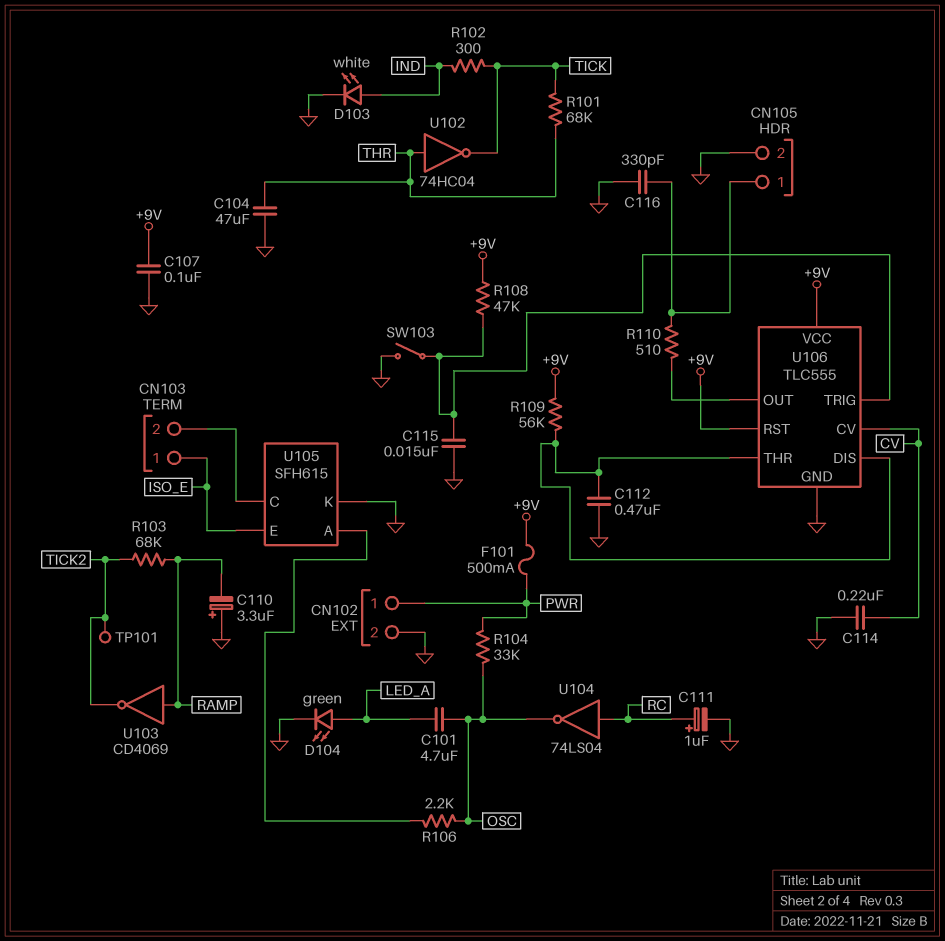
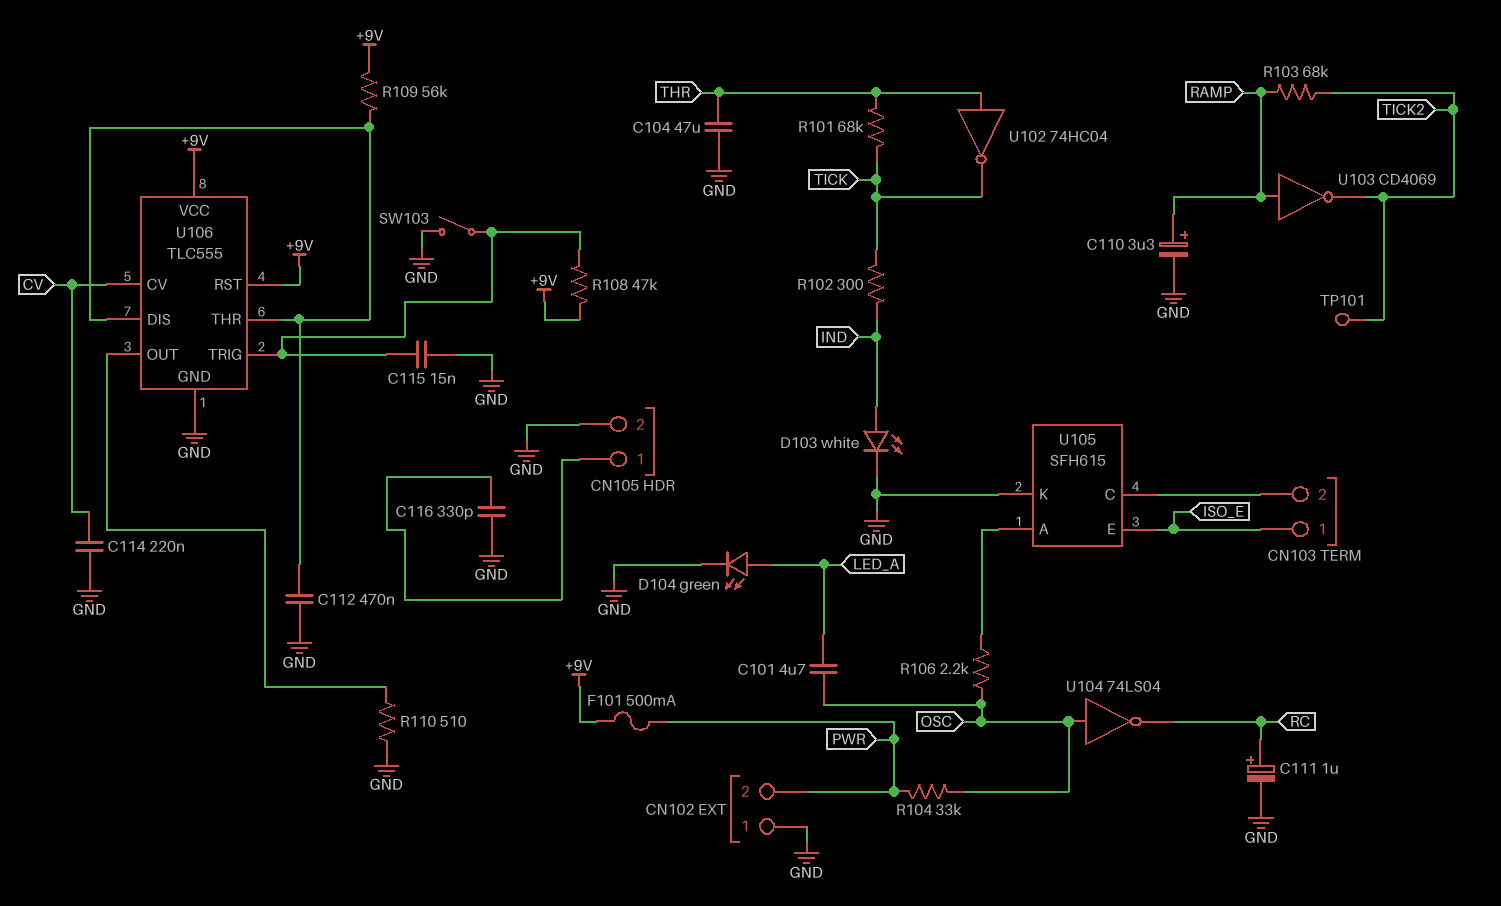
C107: 100nF (+9V, GND) -> none
C110: 3.3uF (plus GND, minus RAMP) -> 3.3uF (plus RAMP, minus GND)
CN102 pin 1: PWR -> GND
CN102 pin 2: GND -> PWR
R110: 510 (CN105/1, U106/OUT) -> 510 (GND, U106/OUT)
U104: NOT 74LS04 (in RC, out OSC) -> NOT 74LS04 (in OSC, out RC)

